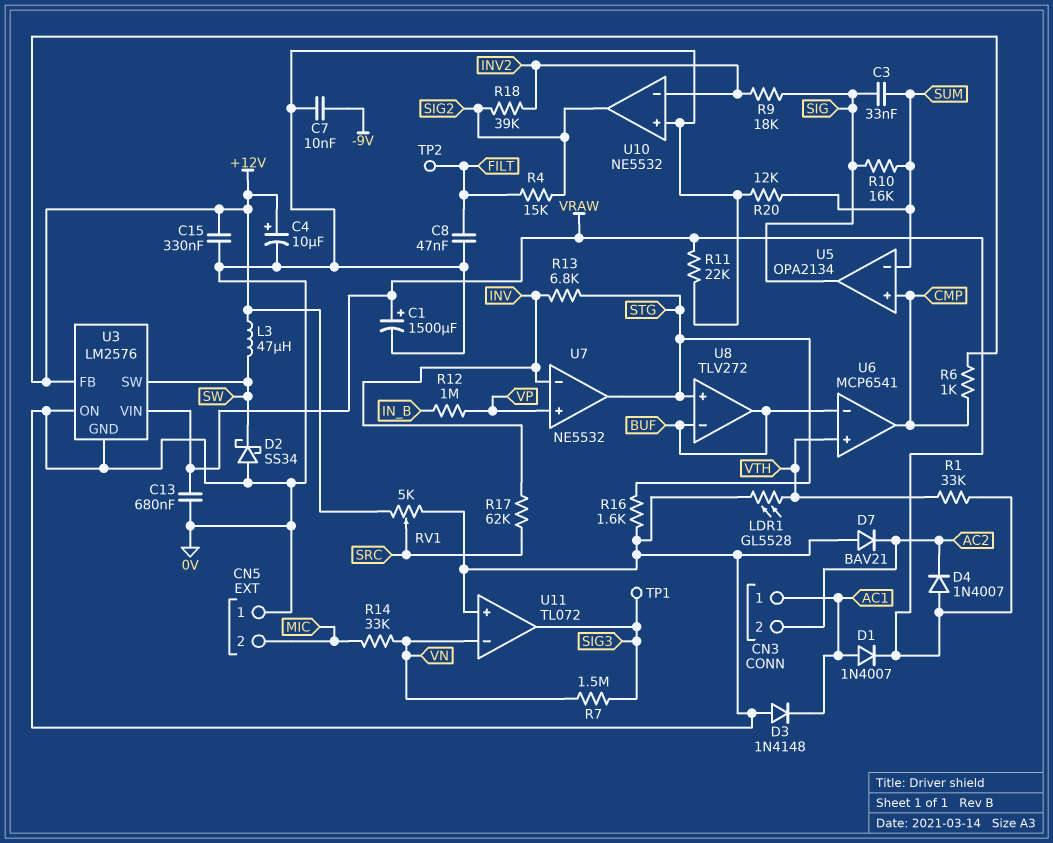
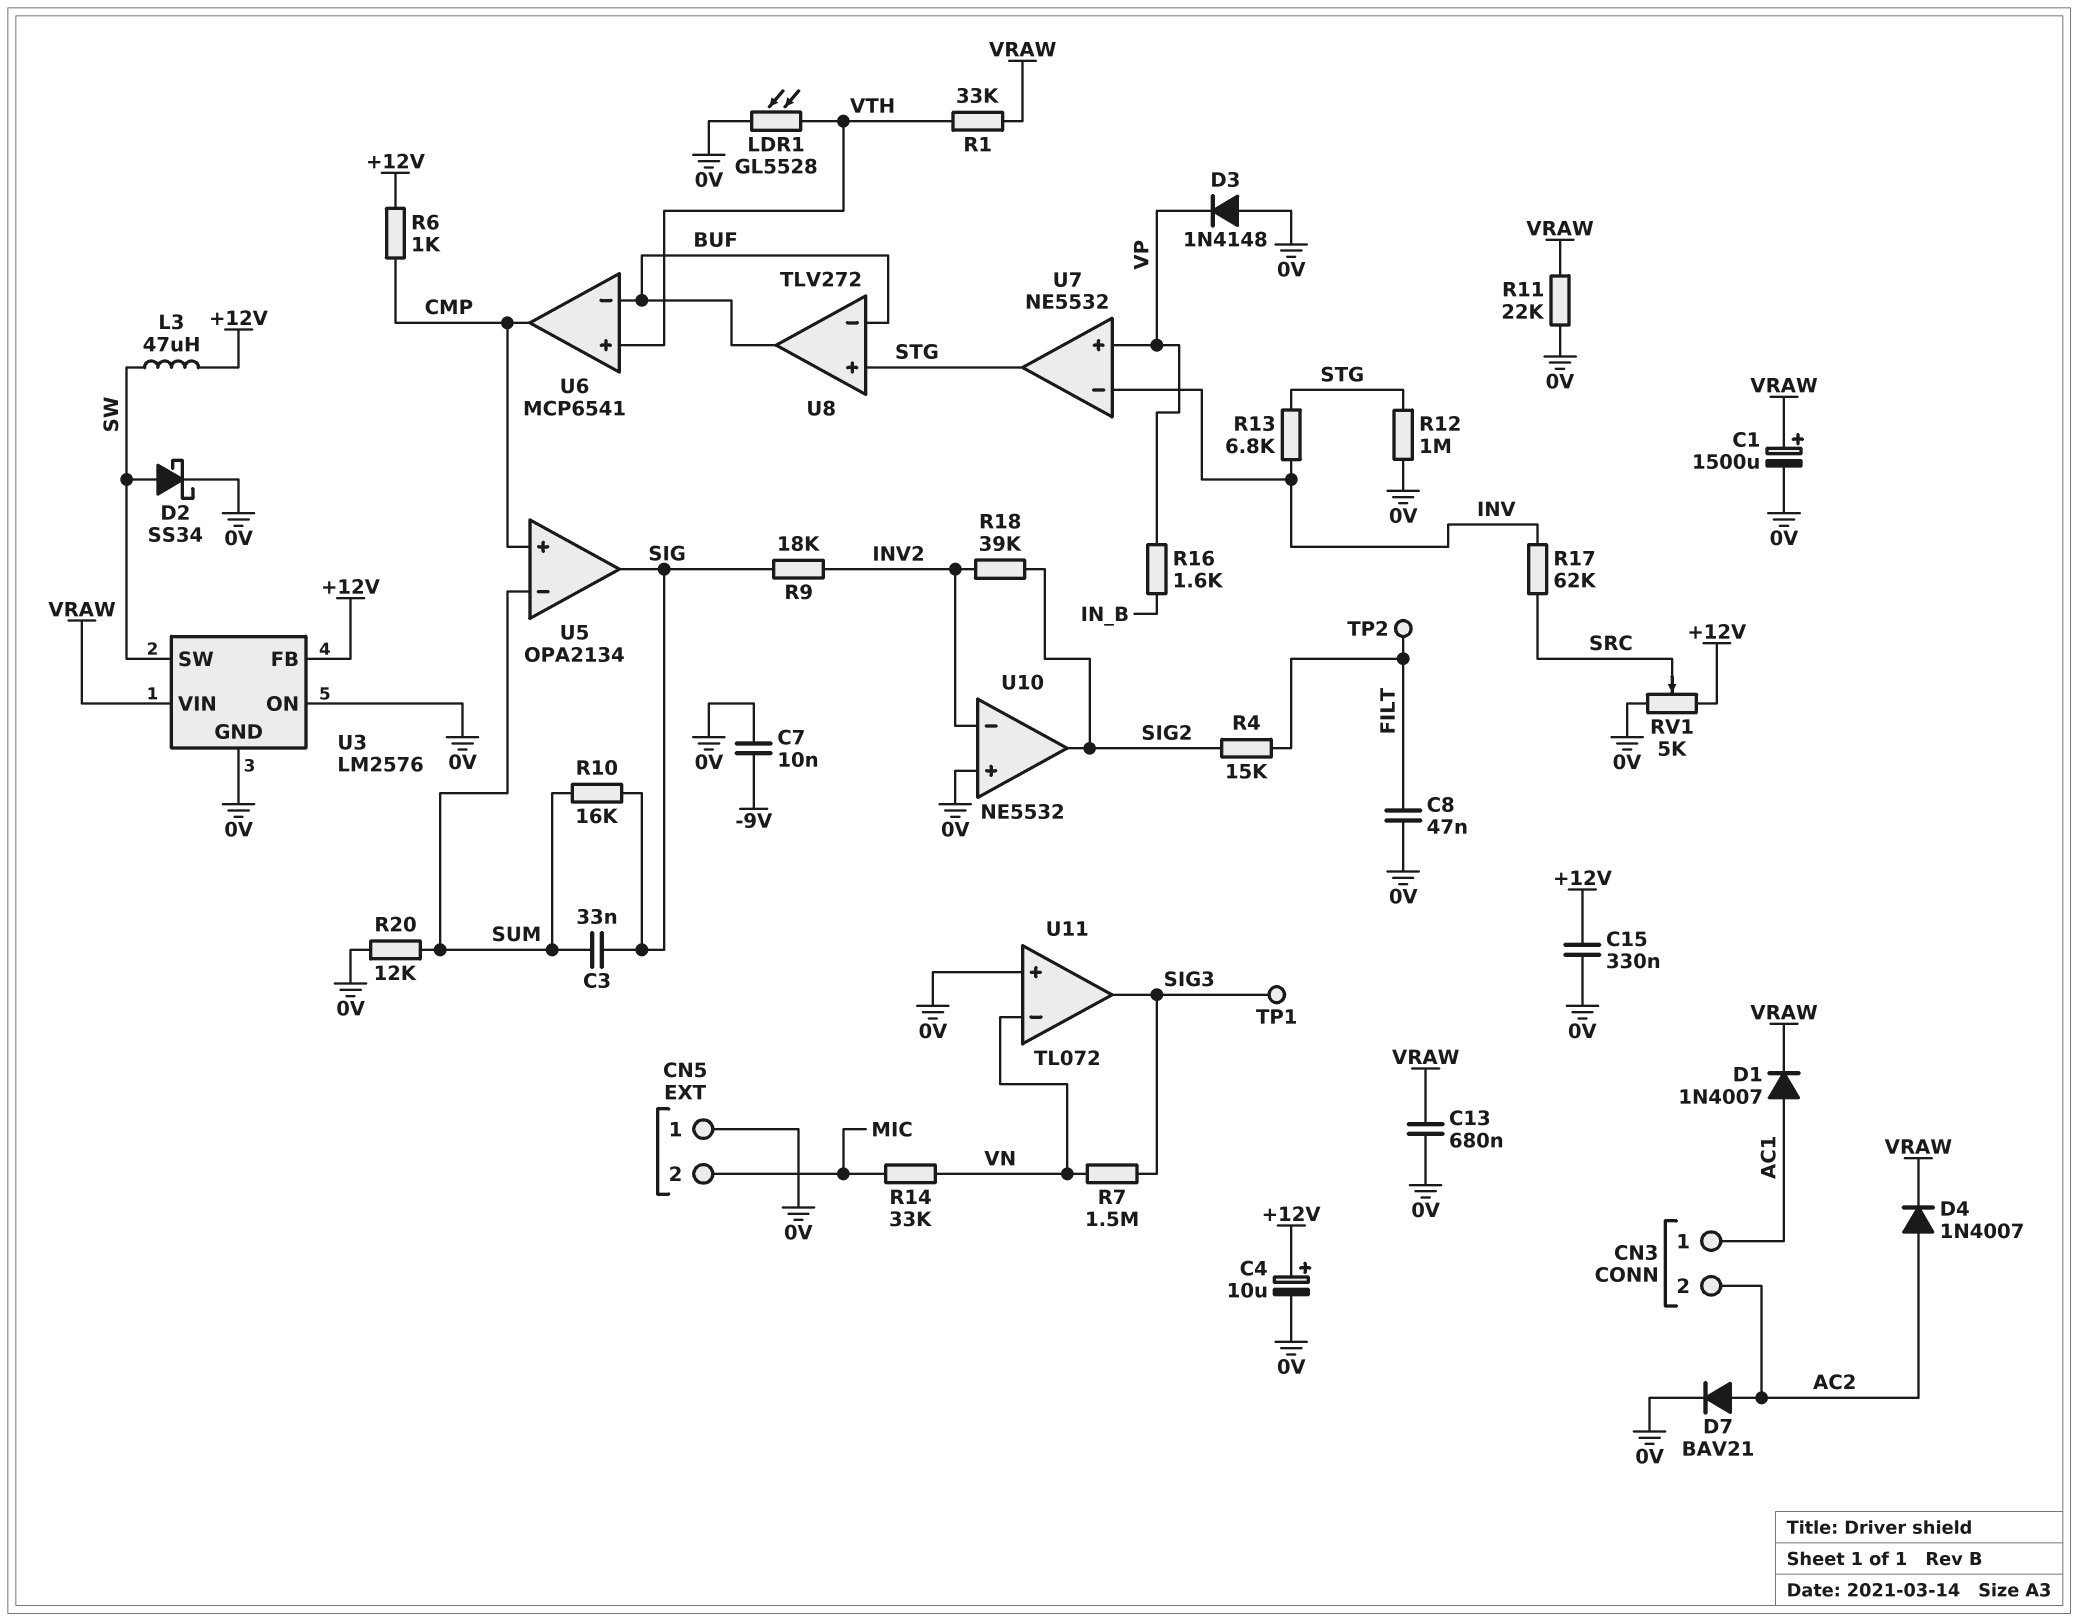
D2: schottky SS34 (A 0V, K SW) -> schottky SS34 (A SW, K 0V)
D3: diode 1N4148 (A 0V, K AC1) -> diode 1N4148 (A 0V, K VP)
D4: diode 1N4007 (A VRAW, K AC2) -> diode 1N4007 (A AC2, K VRAW)
D7: diode BAV21 (A 0V, K AC2) -> diode BAV21 (A AC2, K 0V)
R12: 1M (IN_B, VP) -> 1M (0V, STG)
R16: 1.6k (0V, STG) -> 1.6k (IN_B, VP)

